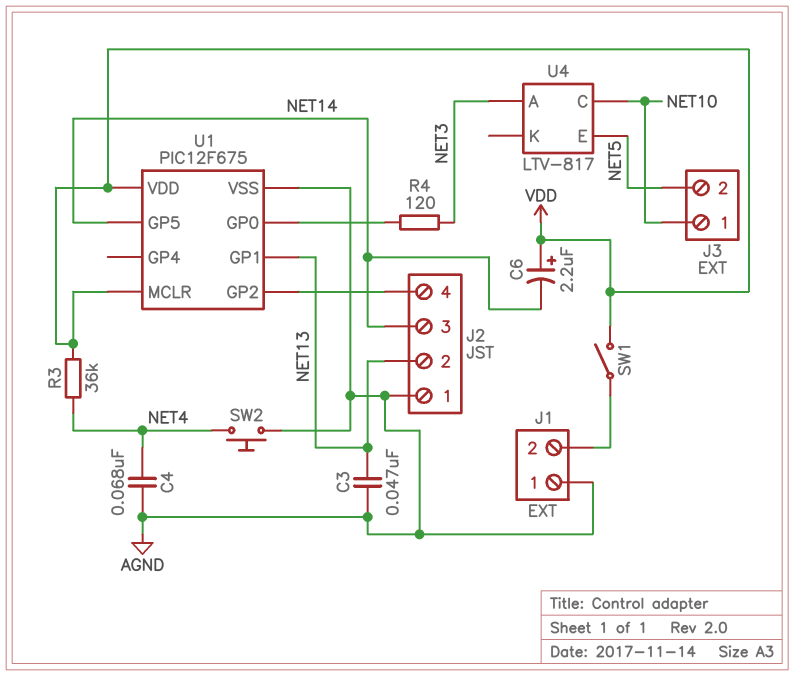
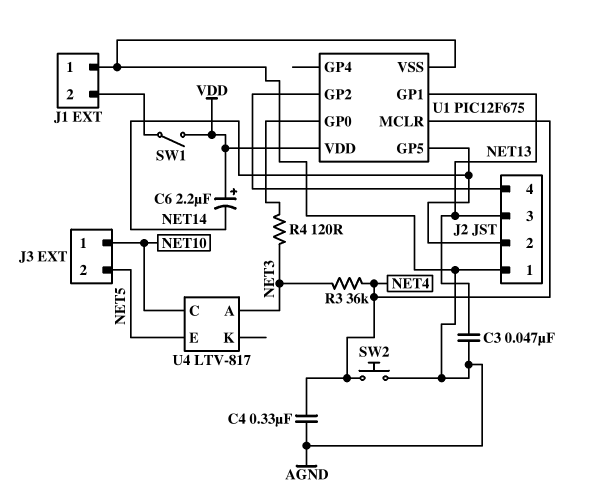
C4: 68nF (AGND, NET4) -> 330nF (AGND, NET4)
J2 pin 2: NET13 -> NET14
J2 pin 3: NET14 -> NET13
R3: 36k (NET4, VDD) -> 36k (NET3, NET4)
U1 pin MCLR: VDD -> NET4

